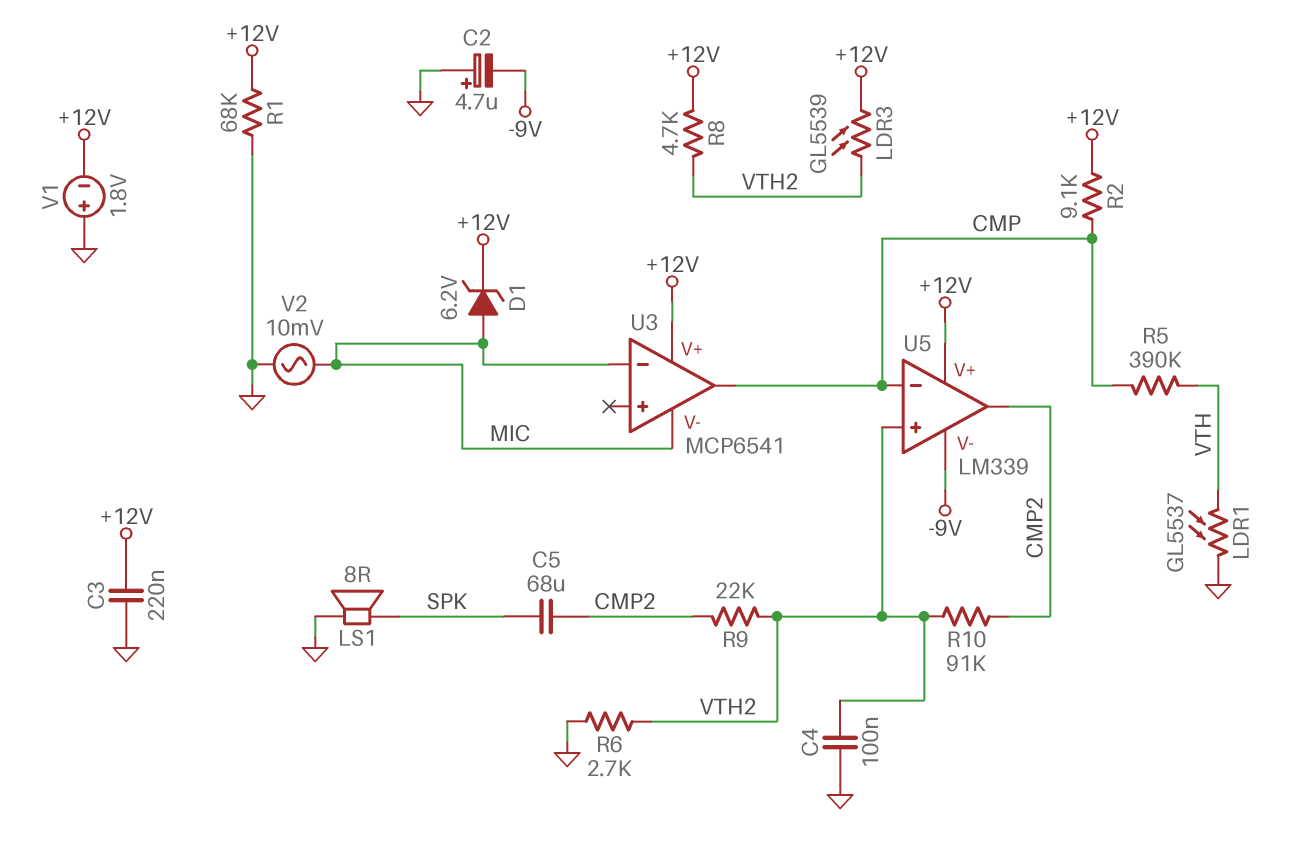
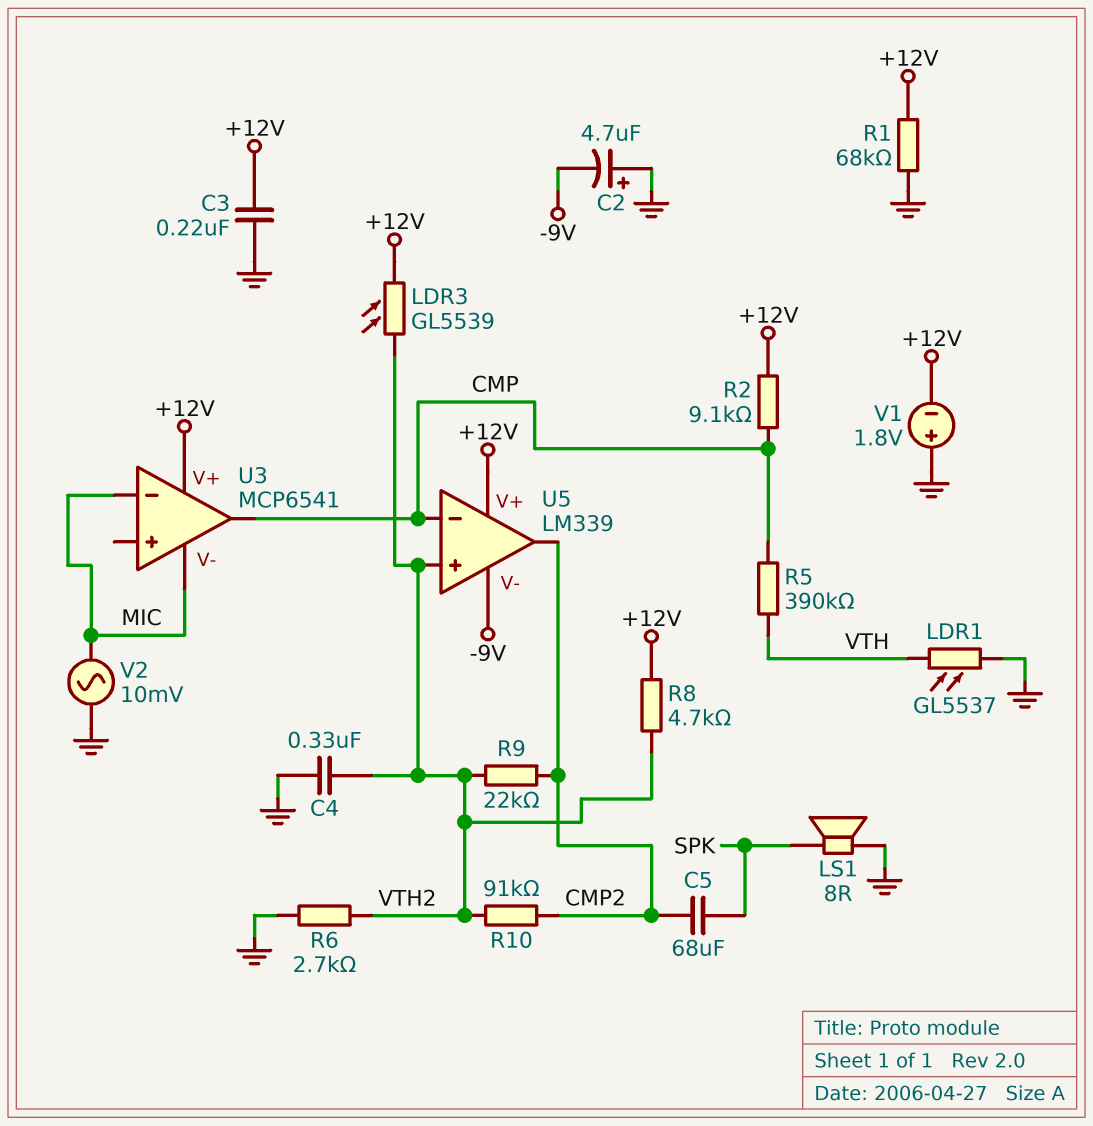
C4: 100nF (GND, VTH2) -> 330nF (GND, VTH2)
D1: zener 6.2V (A MIC, K +12V) -> none

